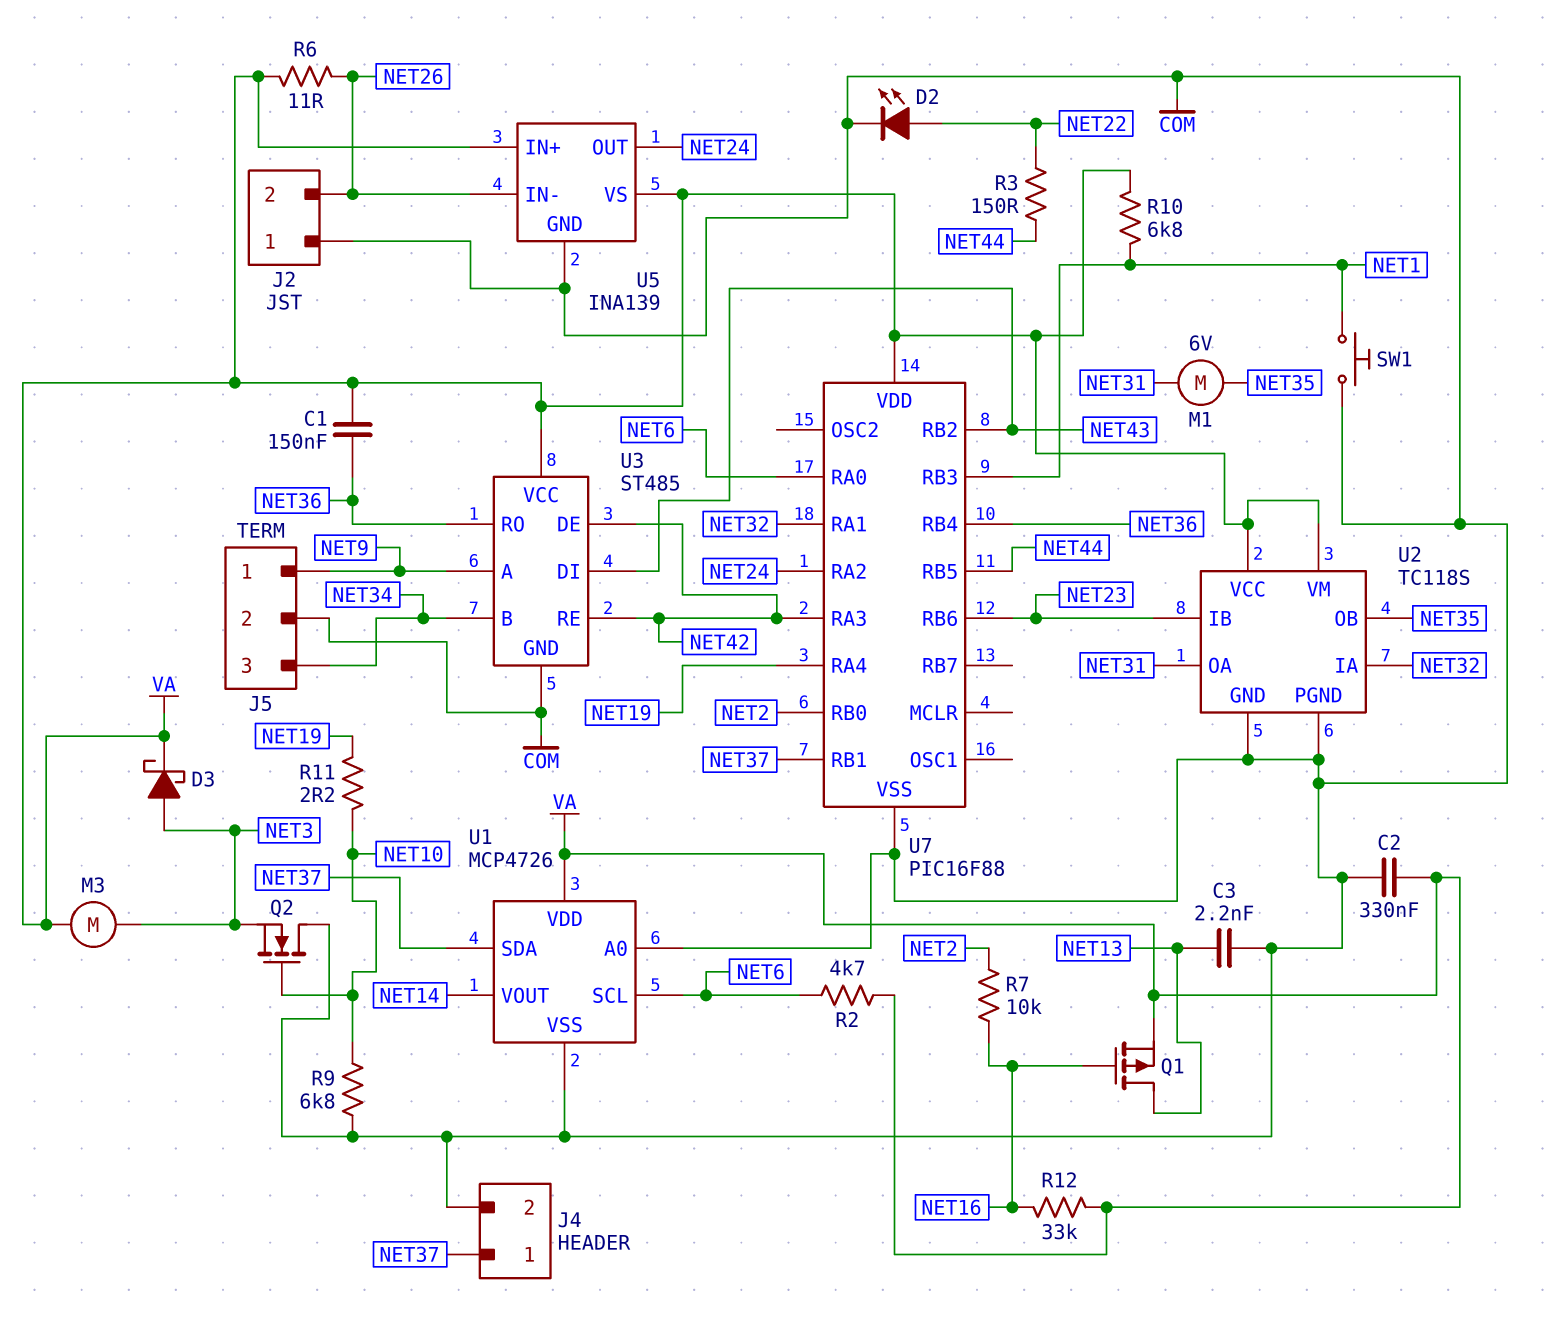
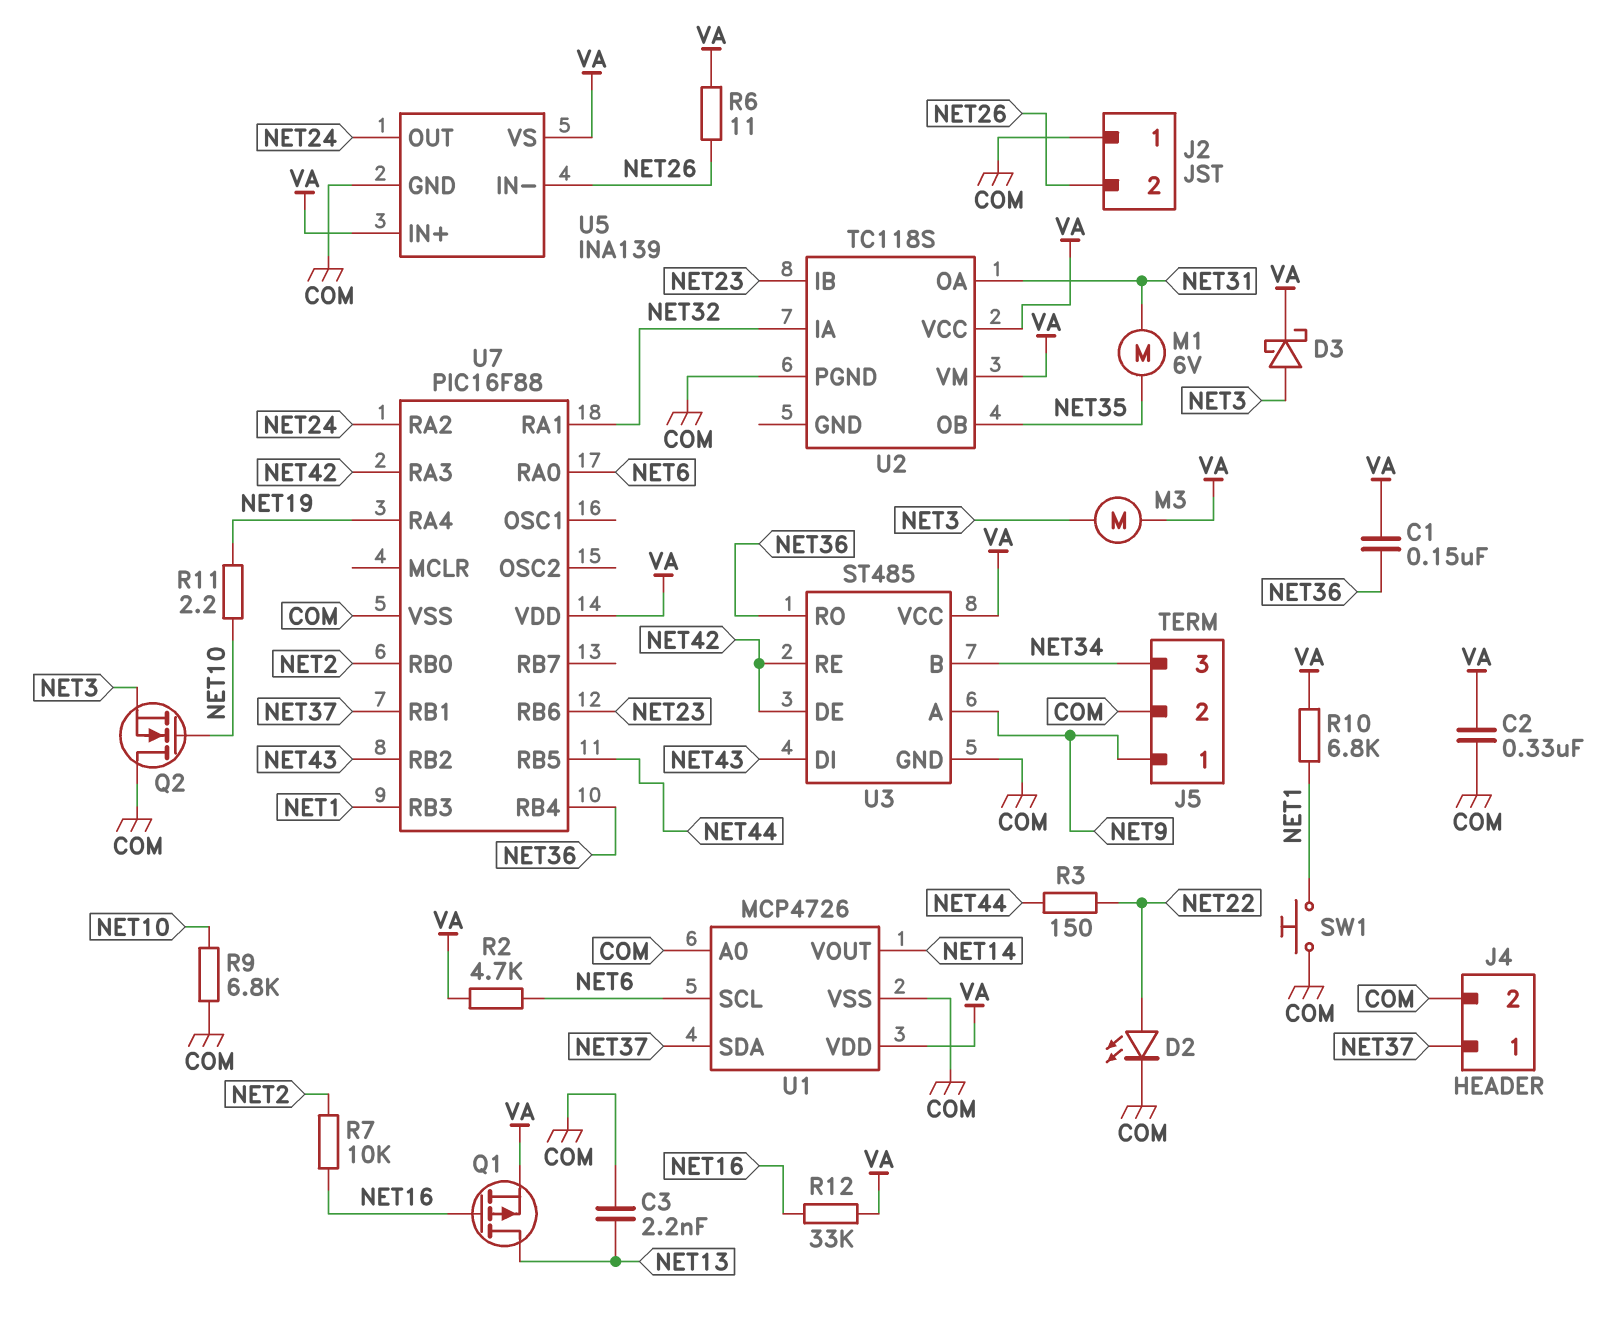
U2 pin GND: COM -> none

